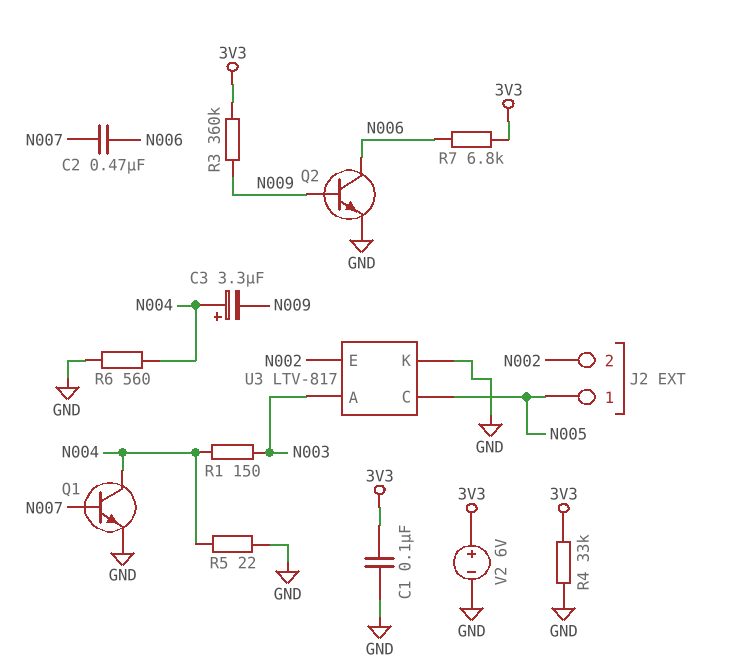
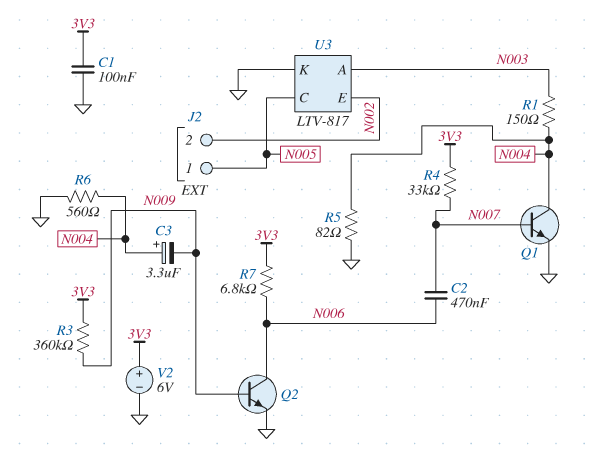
R4: 33k (3V3, GND) -> 33k (3V3, N007)
R5: 22 (GND, N004) -> 82 (GND, N004)

